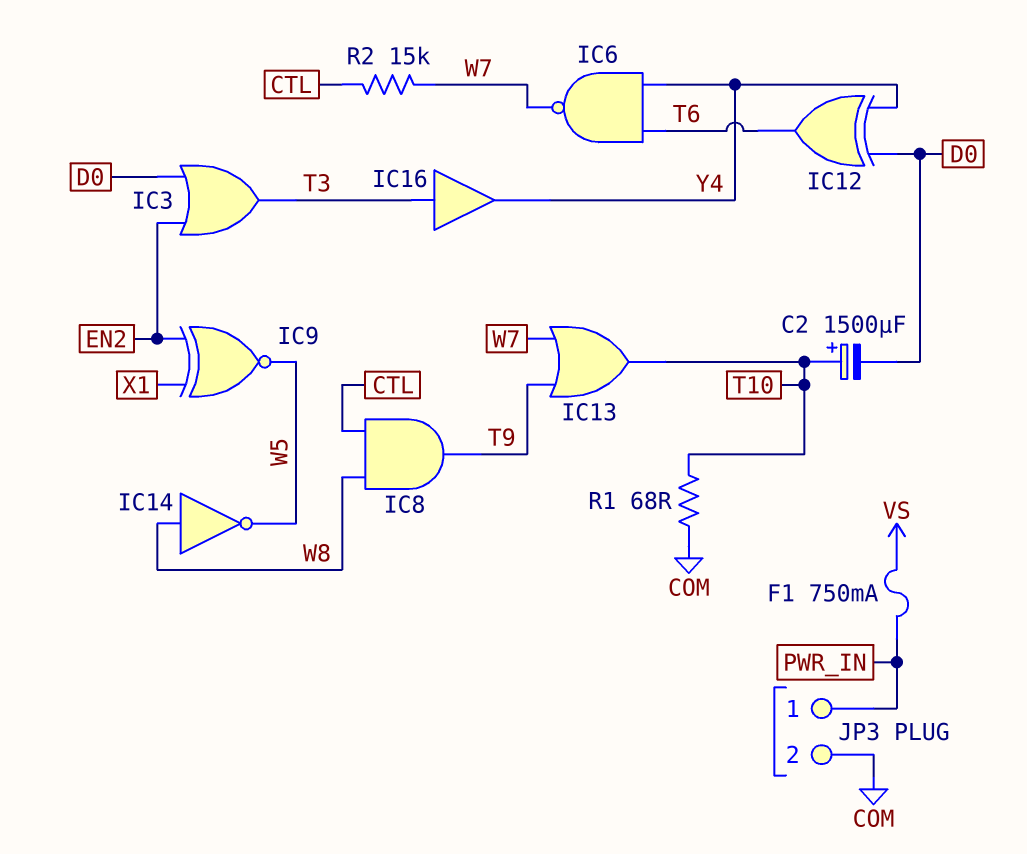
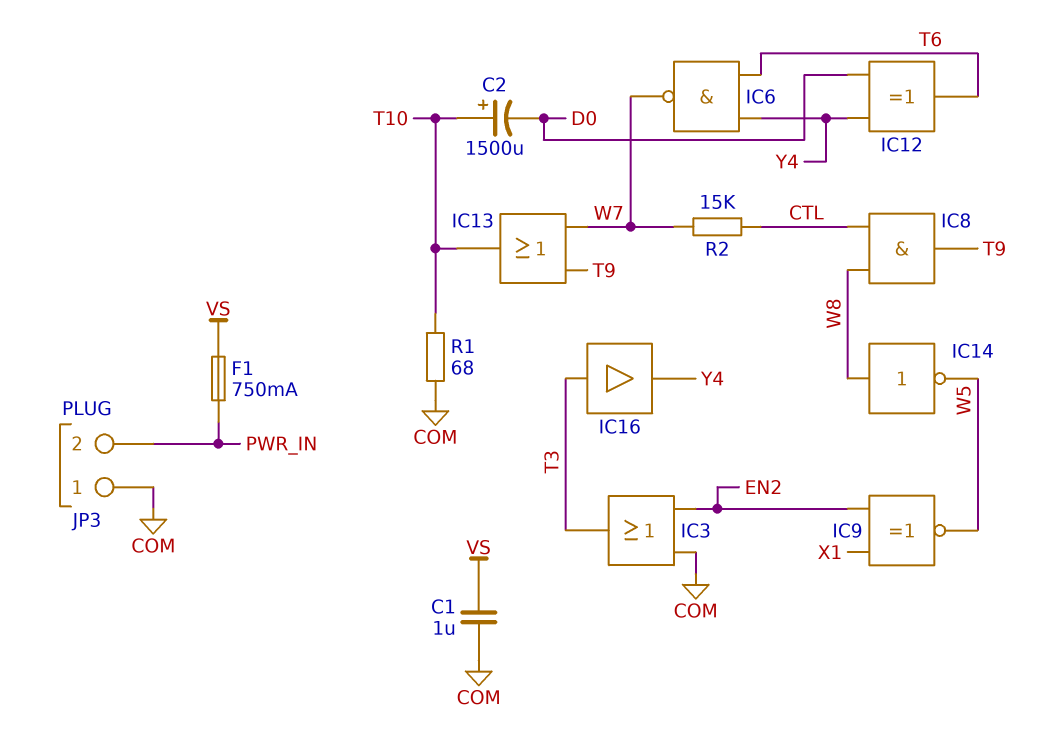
C1: none -> 1uF (COM, VS)
IC3: OR (in D0, in EN2, out T3) -> OR (in COM, in EN2, out T3)
JP3 pin 1: PWR_IN -> COM
JP3 pin 2: COM -> PWR_IN

